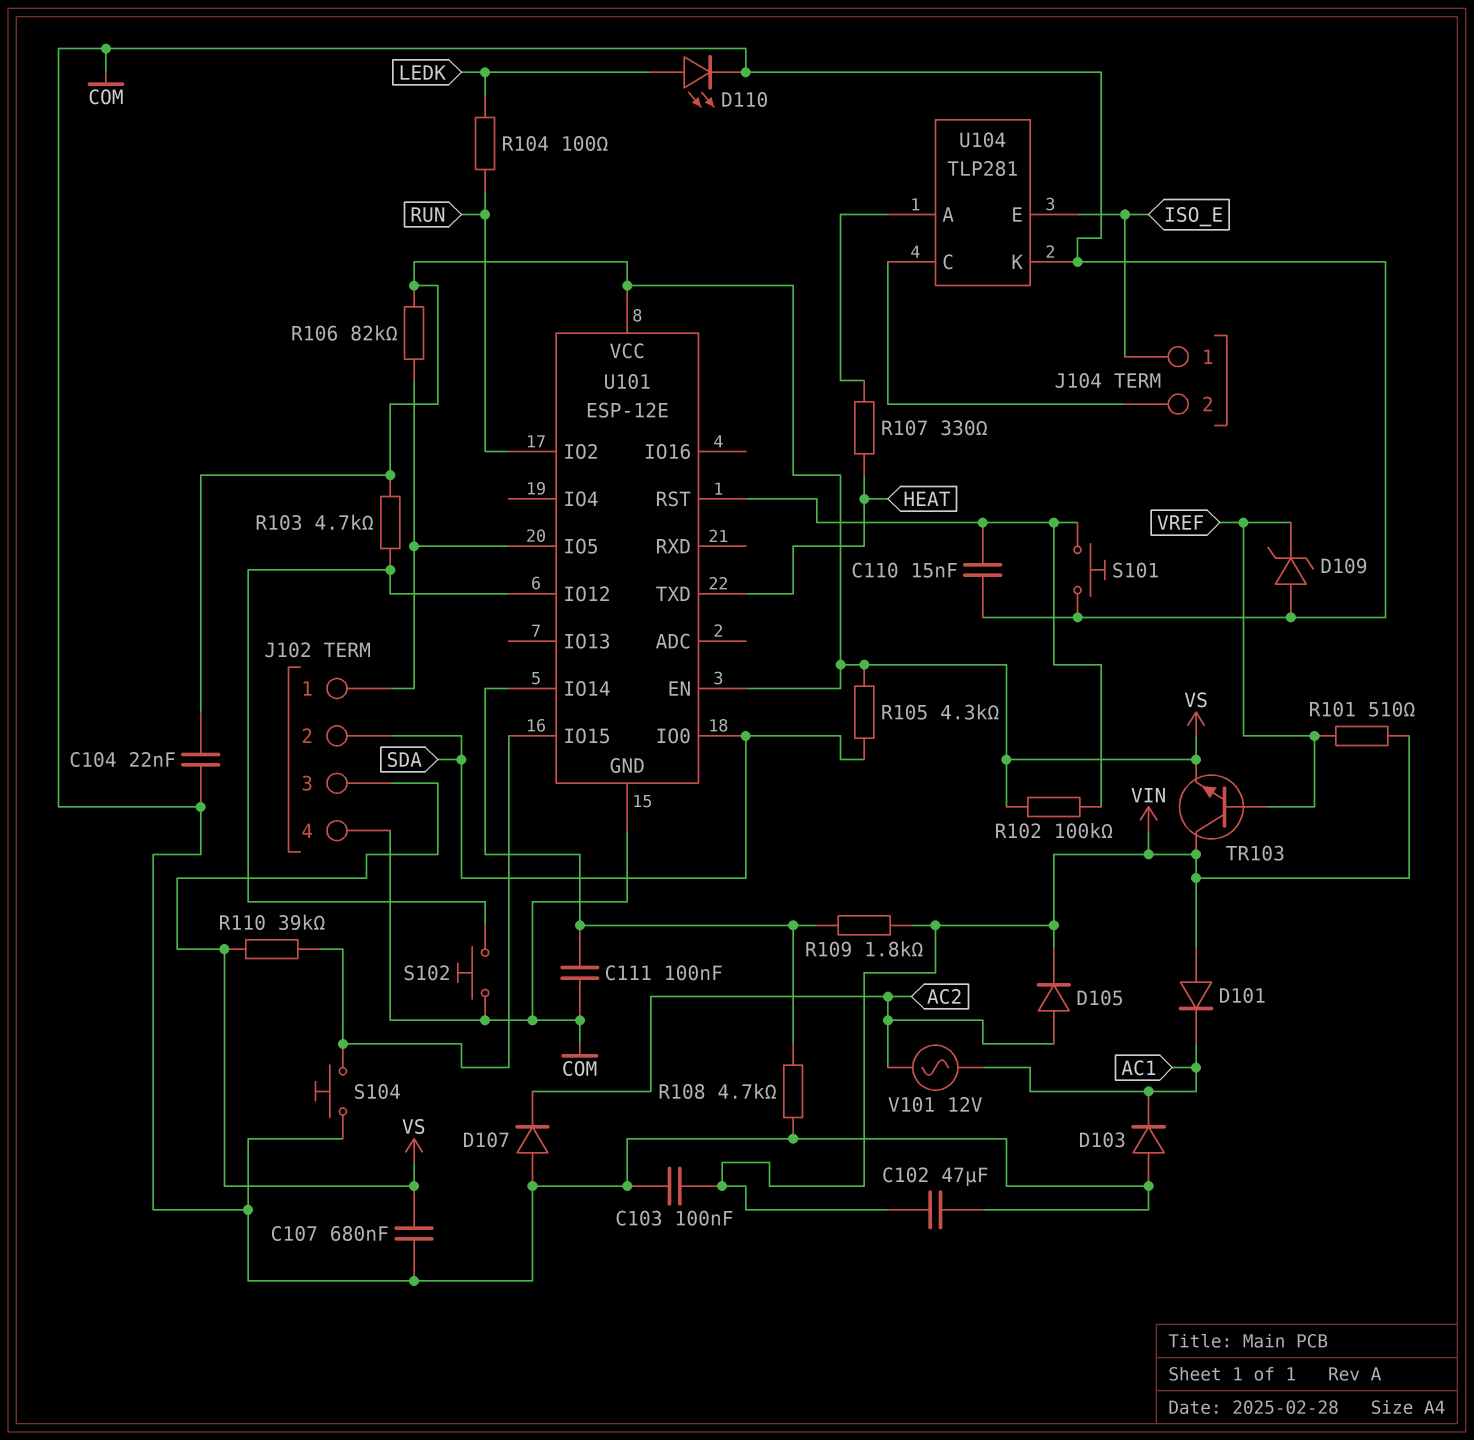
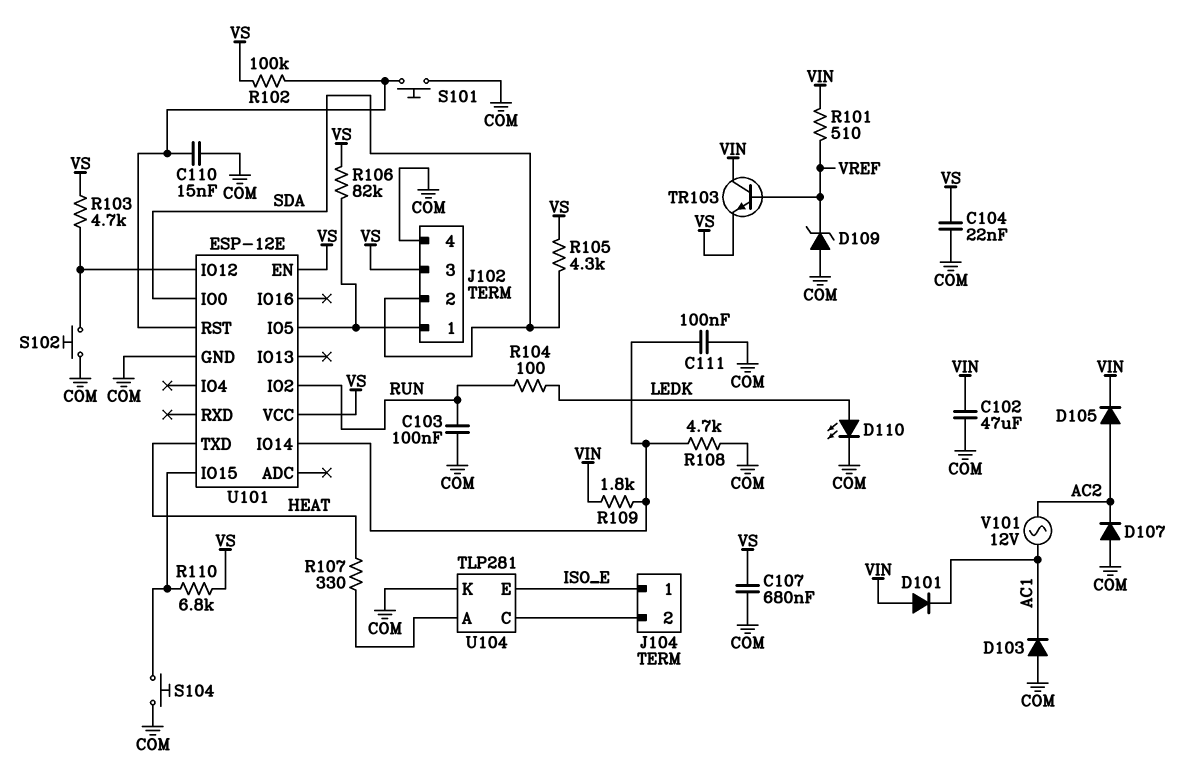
C103: 100nF (COM, VIN) -> 100nF (COM, RUN)
R110: 39k (U101/IO15, VS) -> 6.8k (U101/IO15, VS)

